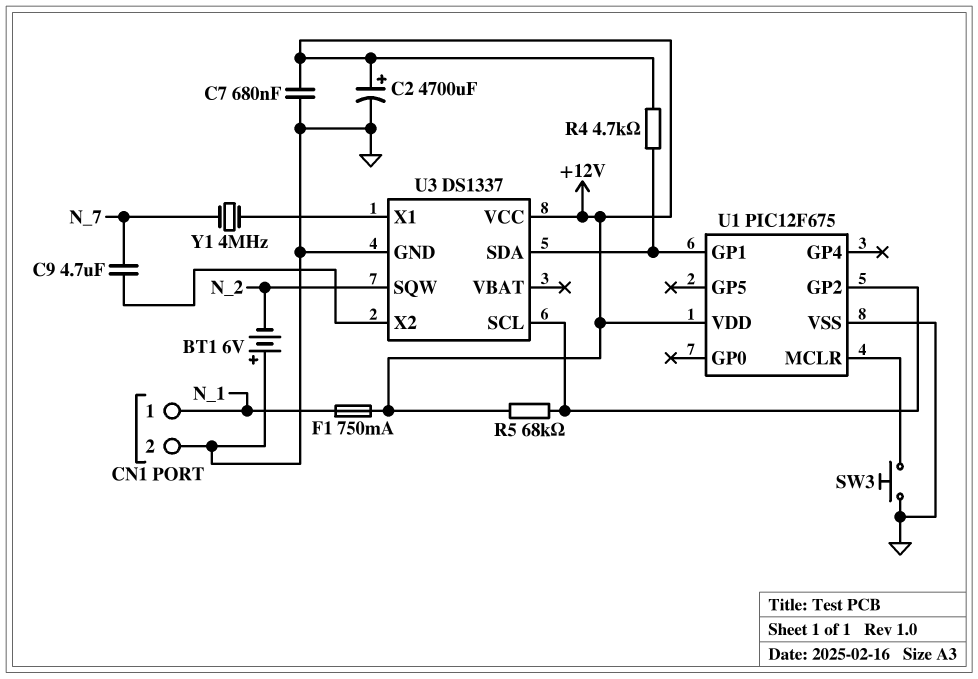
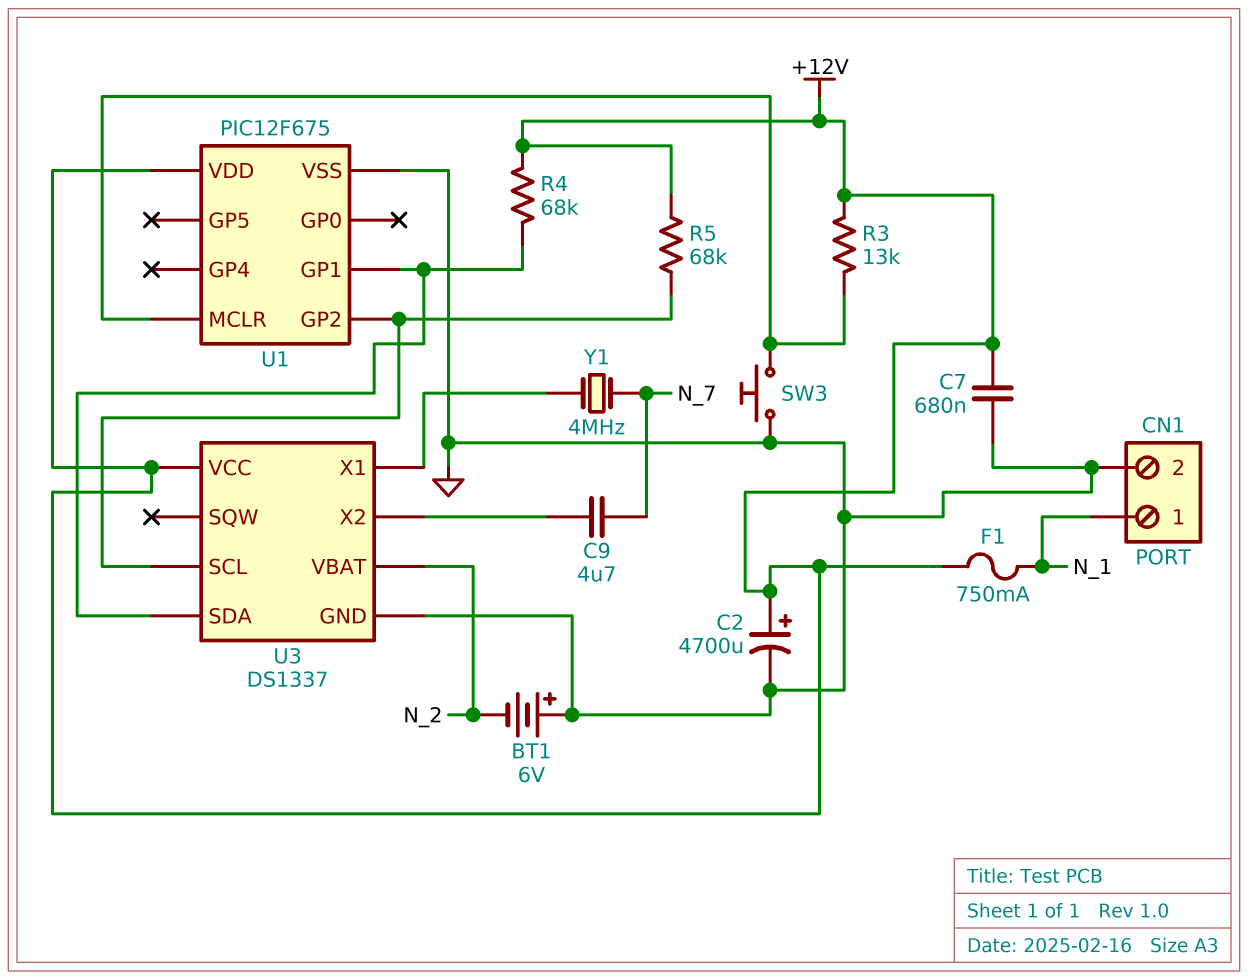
R3: none -> 13k (+12V, U1/MCLR)
R4: 4.7k (+12V, U1/GP1) -> 68k (+12V, U1/GP1)
U3 pin SQW: N_2 -> none
U3 pin VBAT: none -> N_2

